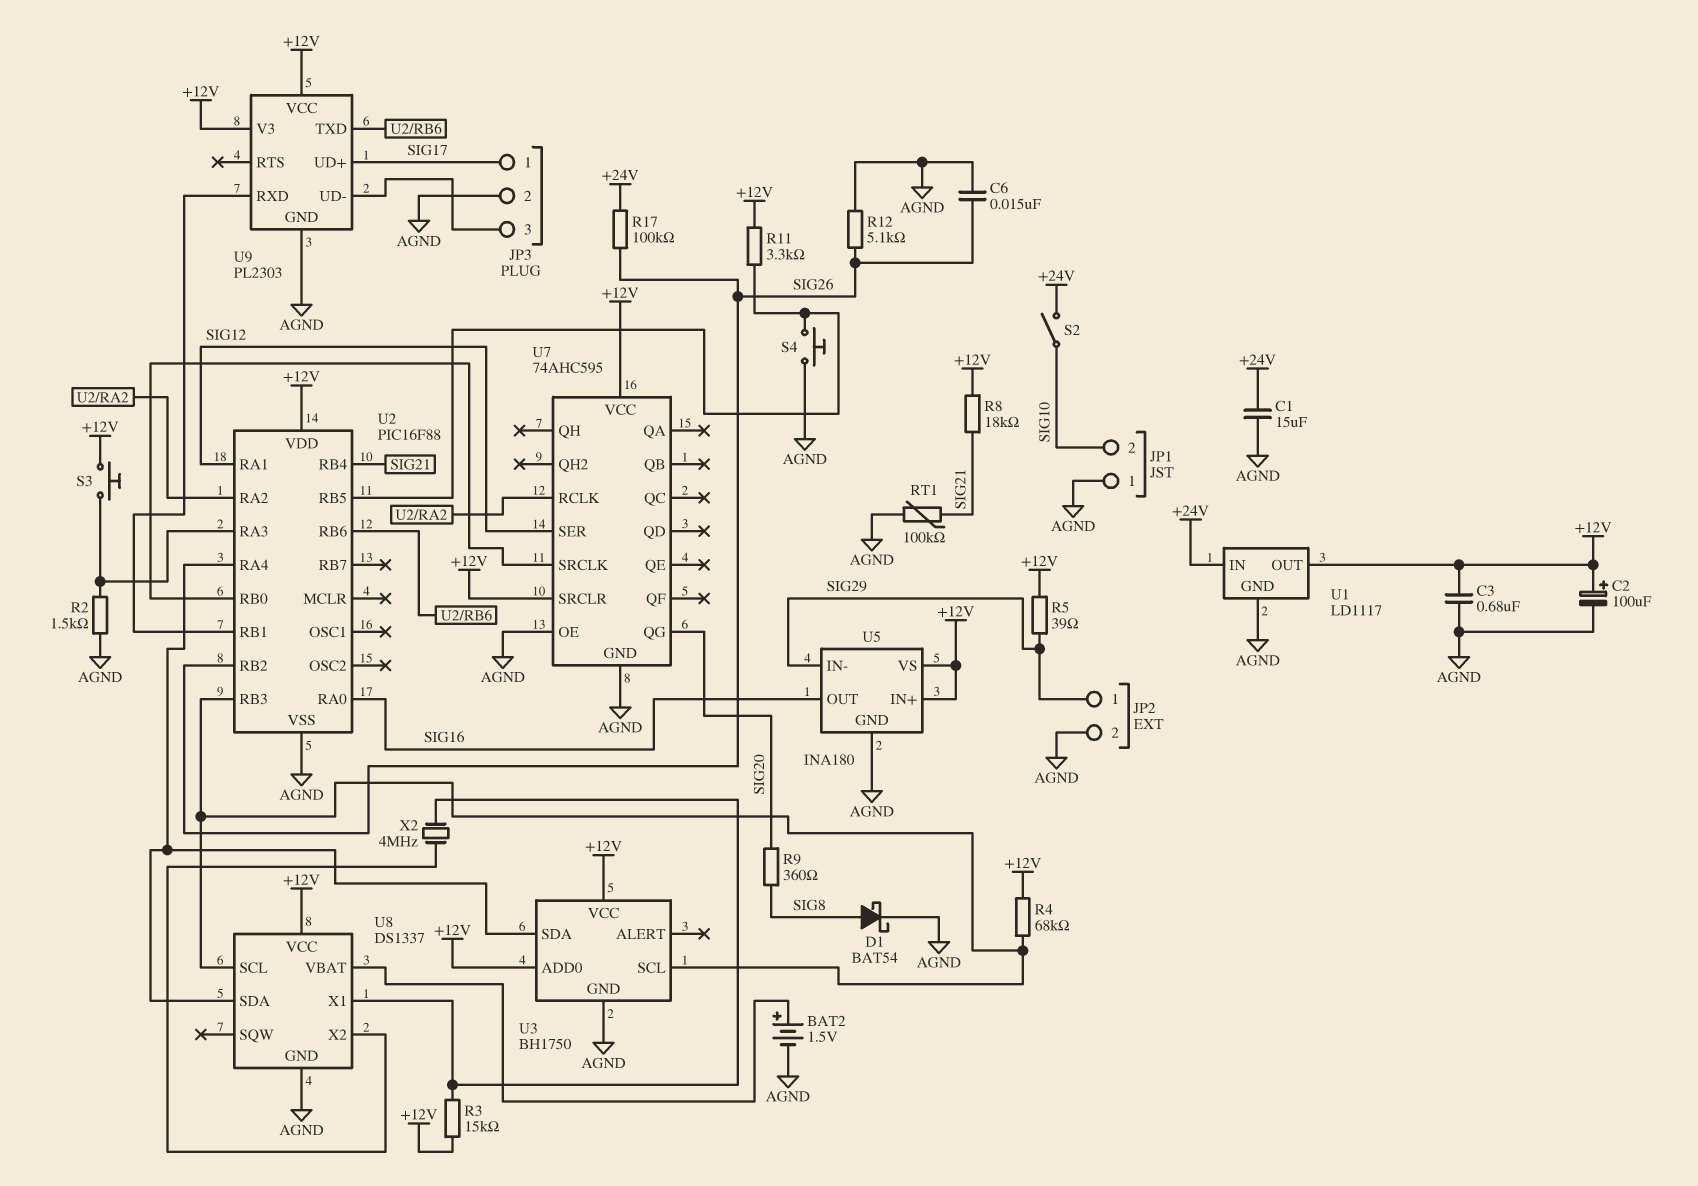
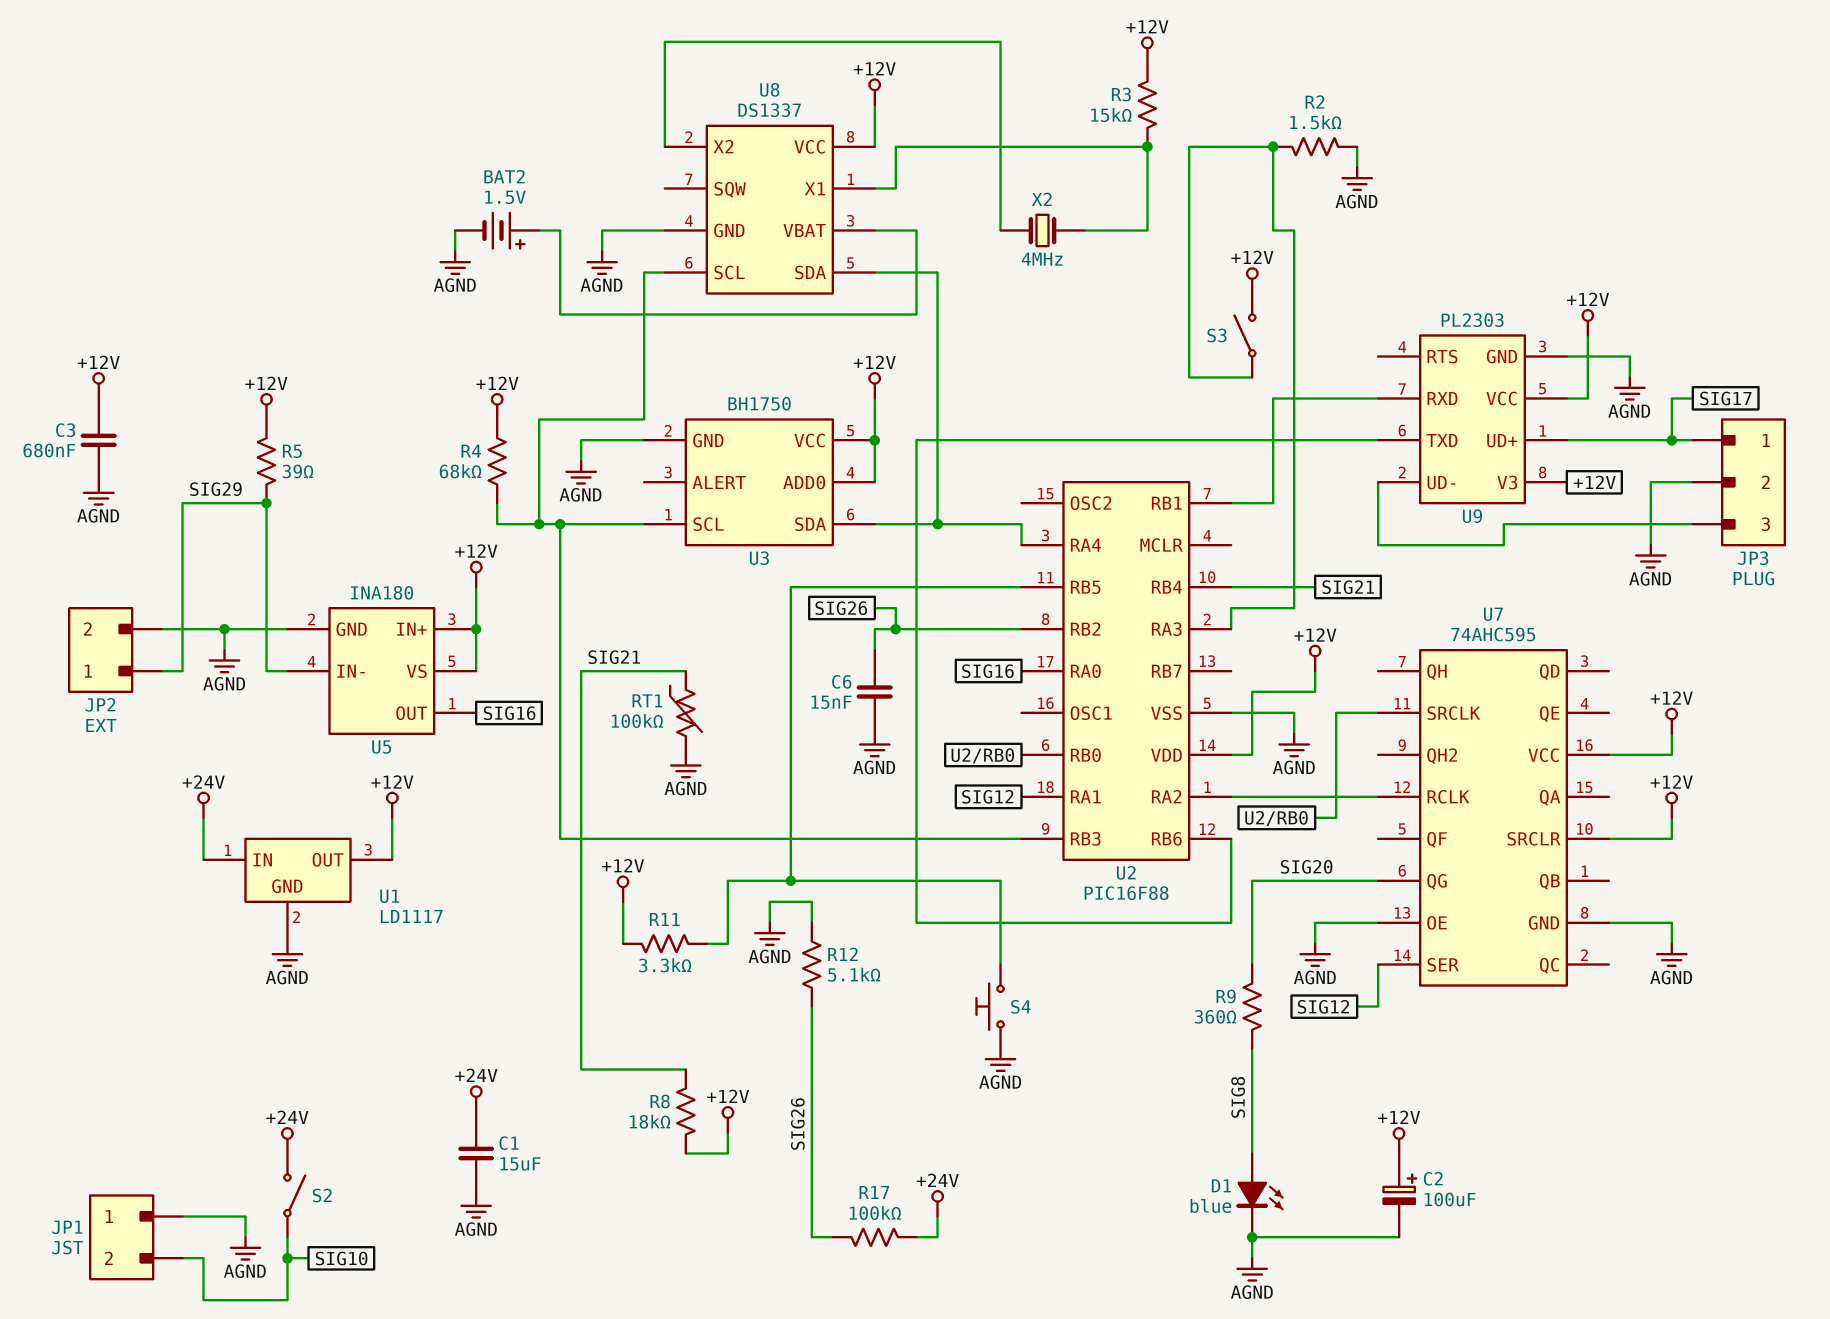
D1: schottky BAT54 (A SIG8, K AGND) -> LED blue (A SIG8, K AGND)
S3: button (+12V, U2/RA3) -> switch (+12V, U2/RA3)

